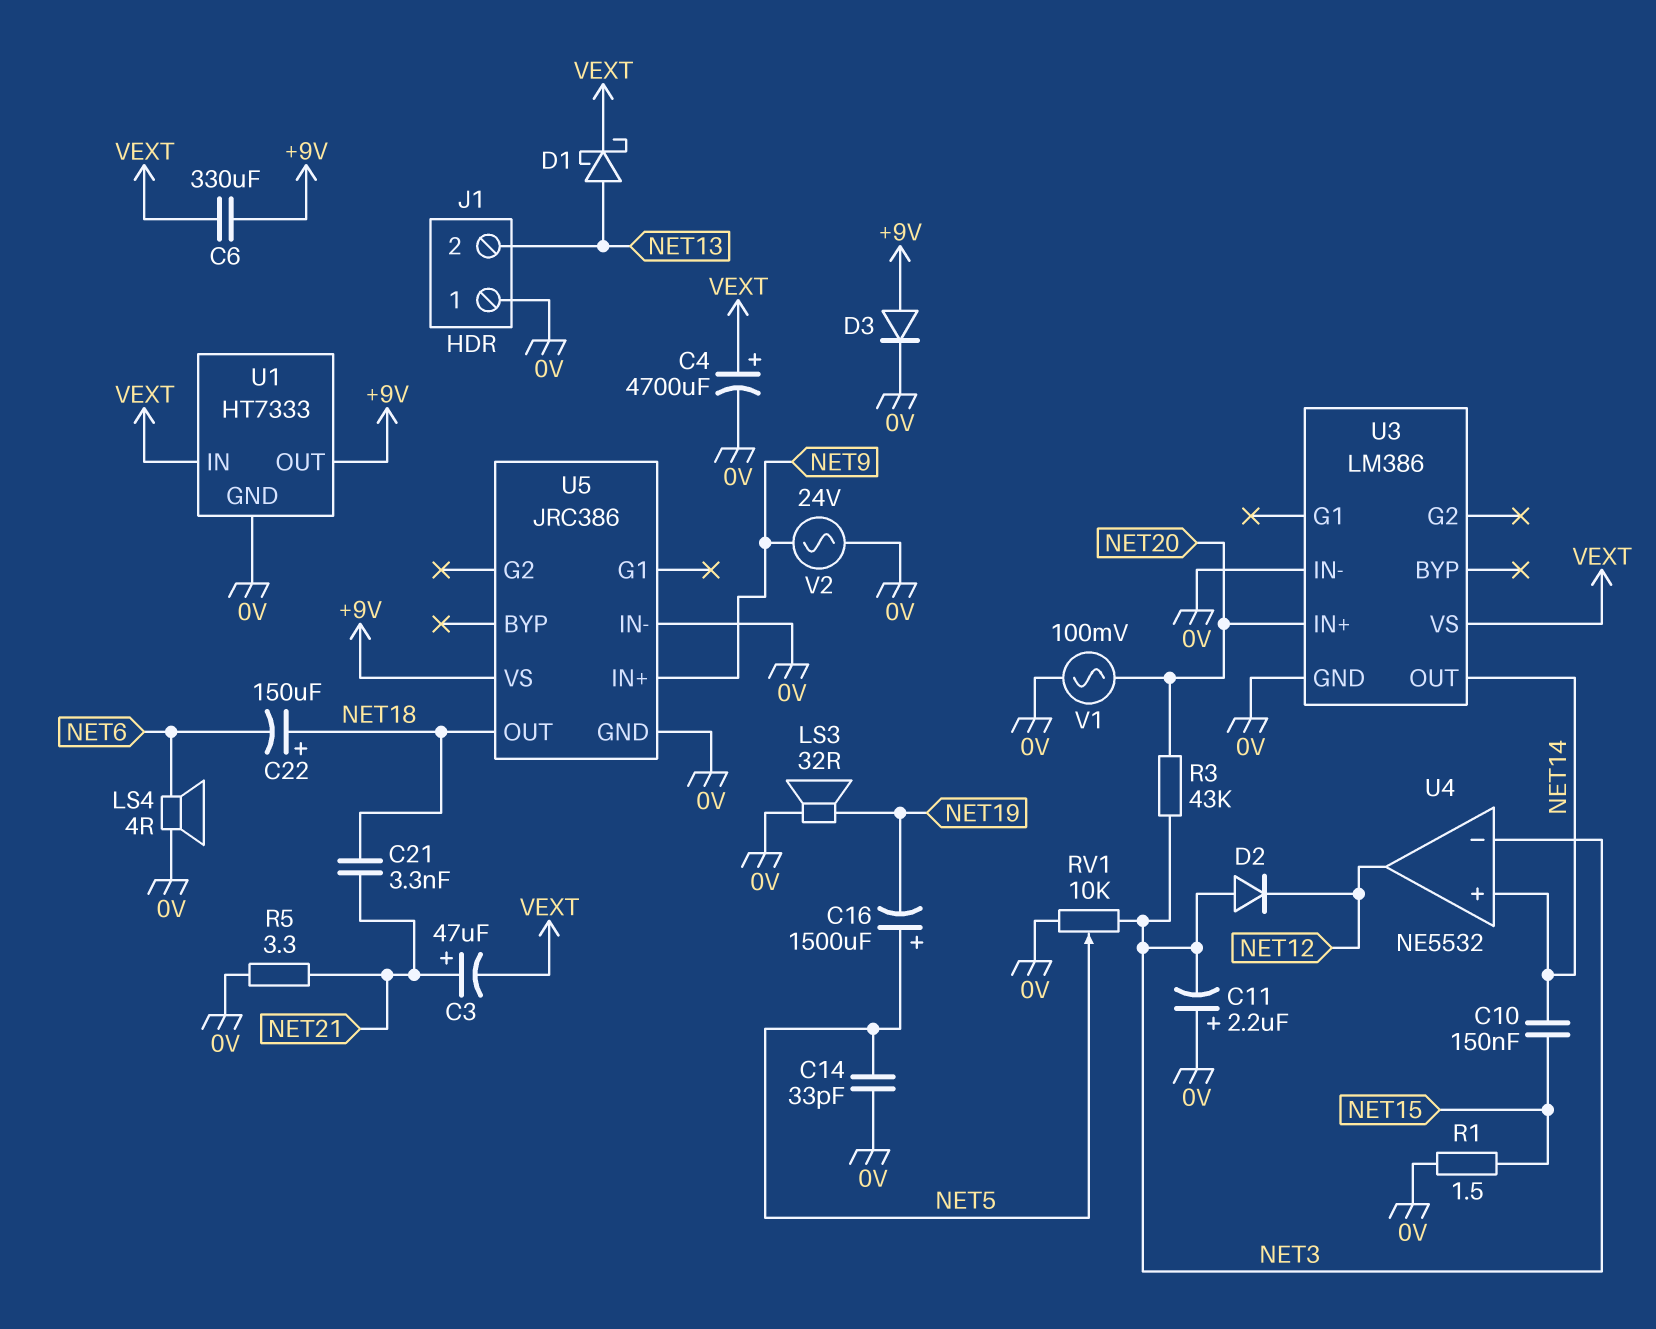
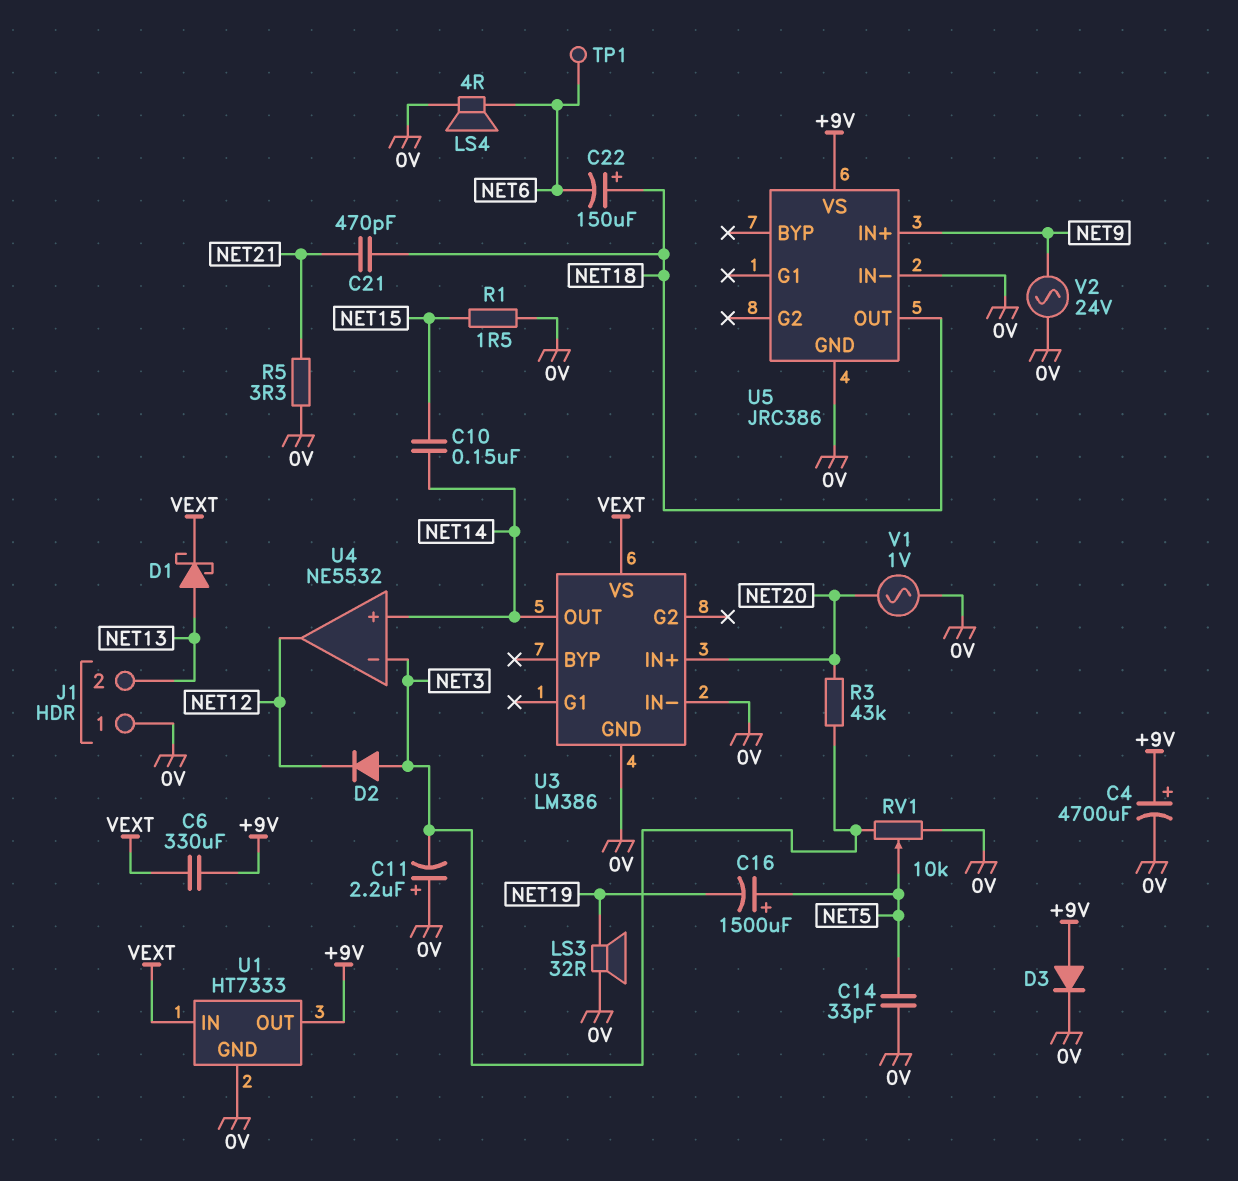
C3: 47uF (plus NET21, minus VEXT) -> none
C4: 4700uF (plus VEXT, minus 0V) -> 4700uF (plus +9V, minus 0V)
C21: 3.3nF (NET18, NET21) -> 470pF (NET18, NET21)
TP1: none -> test point (NET6)
V1: AC 100mV (0V, NET20) -> AC 1V (0V, NET20)

